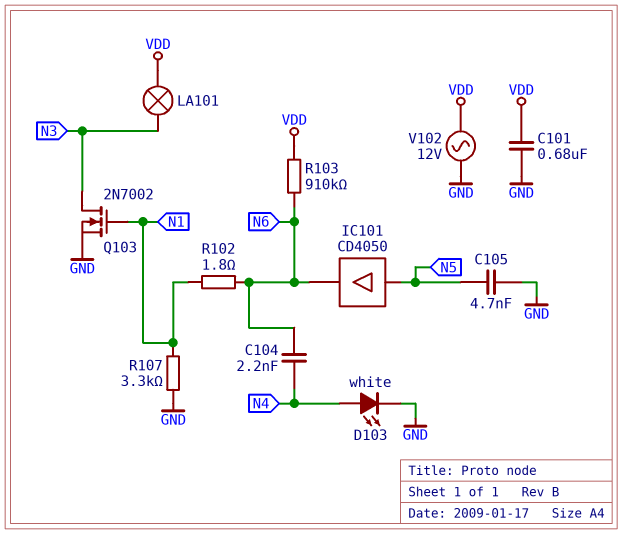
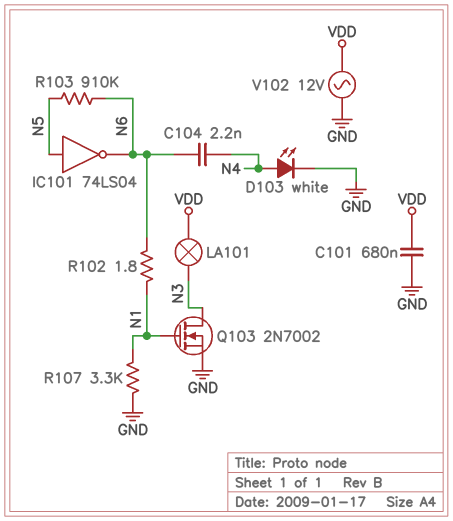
C105: 4.7nF (GND, N5) -> none
IC101: buffer CD4050 (in N5, out N6) -> NOT 74LS04 (in N5, out N6)
R103: 910k (N6, VDD) -> 910k (N5, N6)

